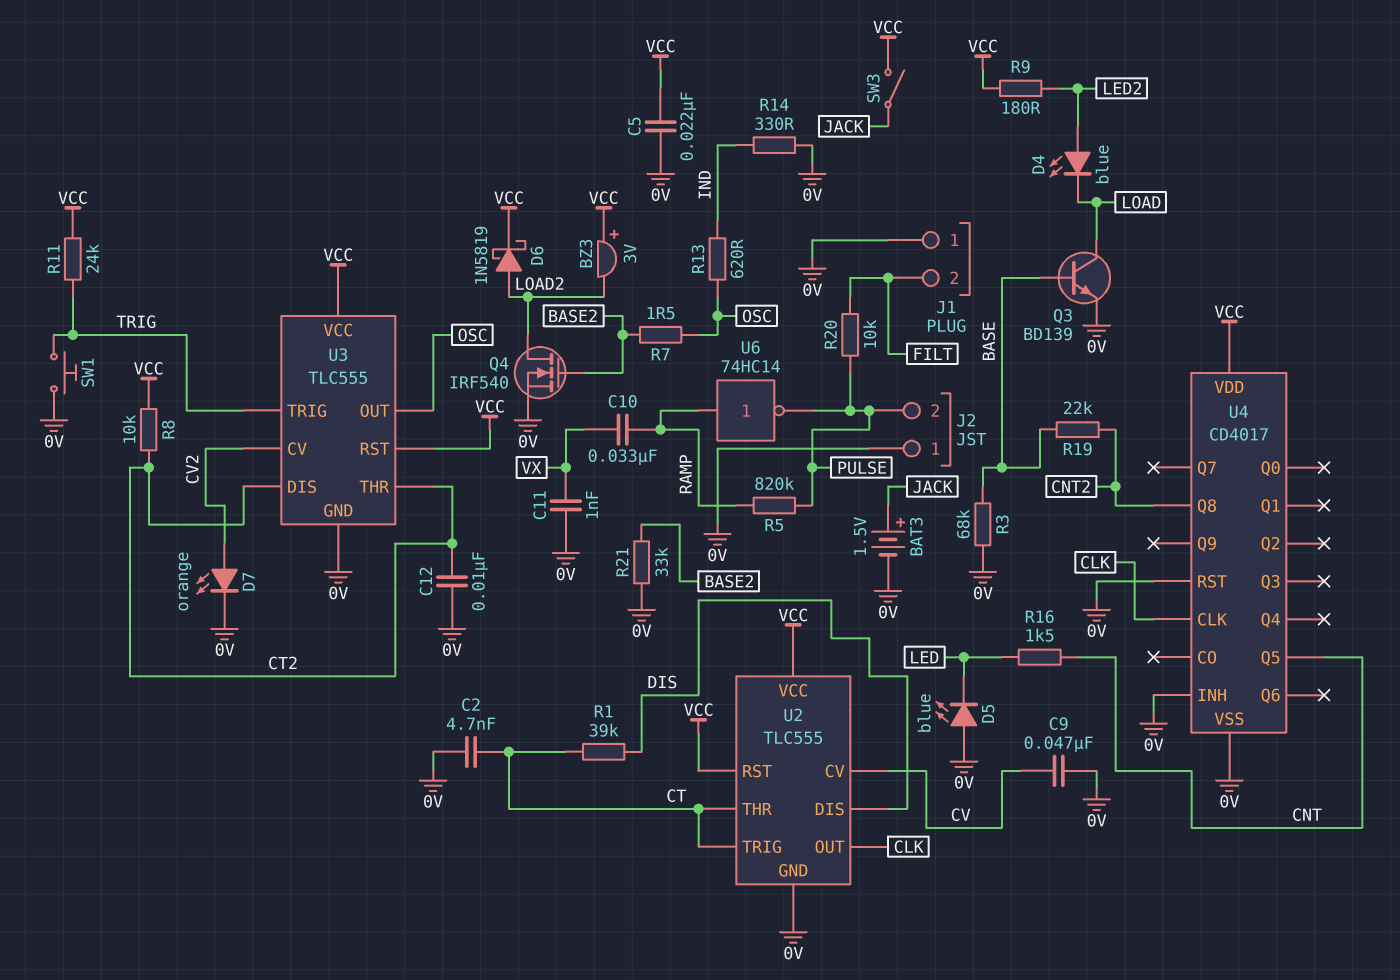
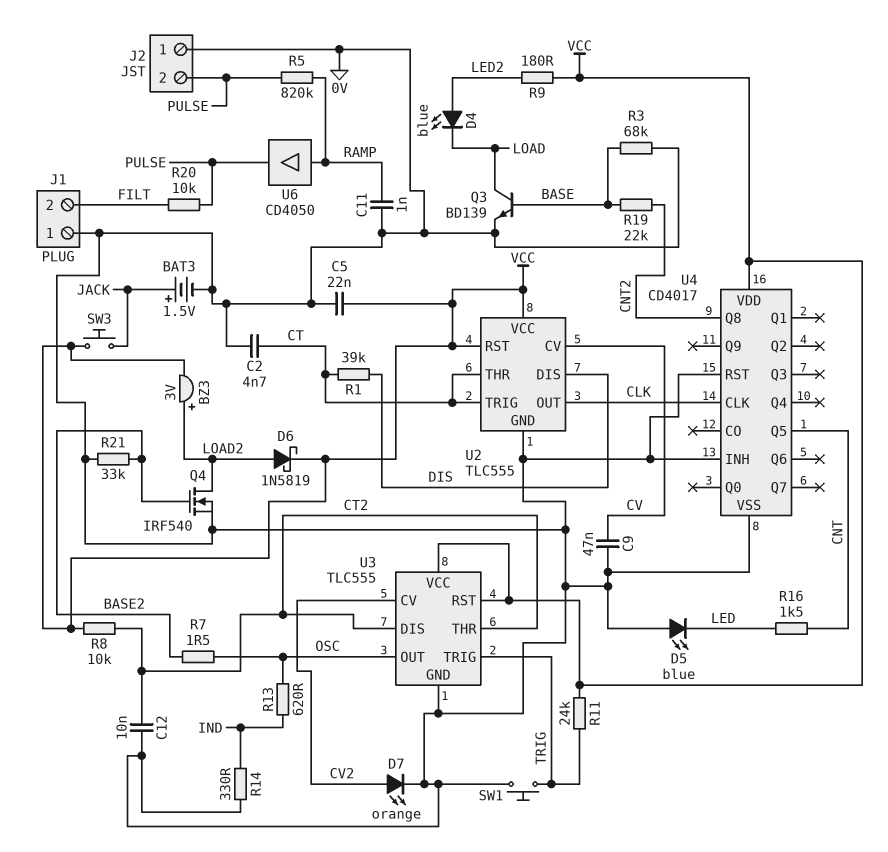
BZ3: buzzer 3V (plus VCC, minus LOAD2) -> buzzer 3V (plus LOAD2, minus VCC)
C10: 33nF (RAMP, VX) -> none
C11: 1nF (0V, VX) -> 1nF (0V, RAMP)
SW3: switch (JACK, VCC) -> button (JACK, VCC)
U6: NOT 74HC14 (in RAMP, out PULSE) -> buffer CD4050 (in RAMP, out PULSE)

